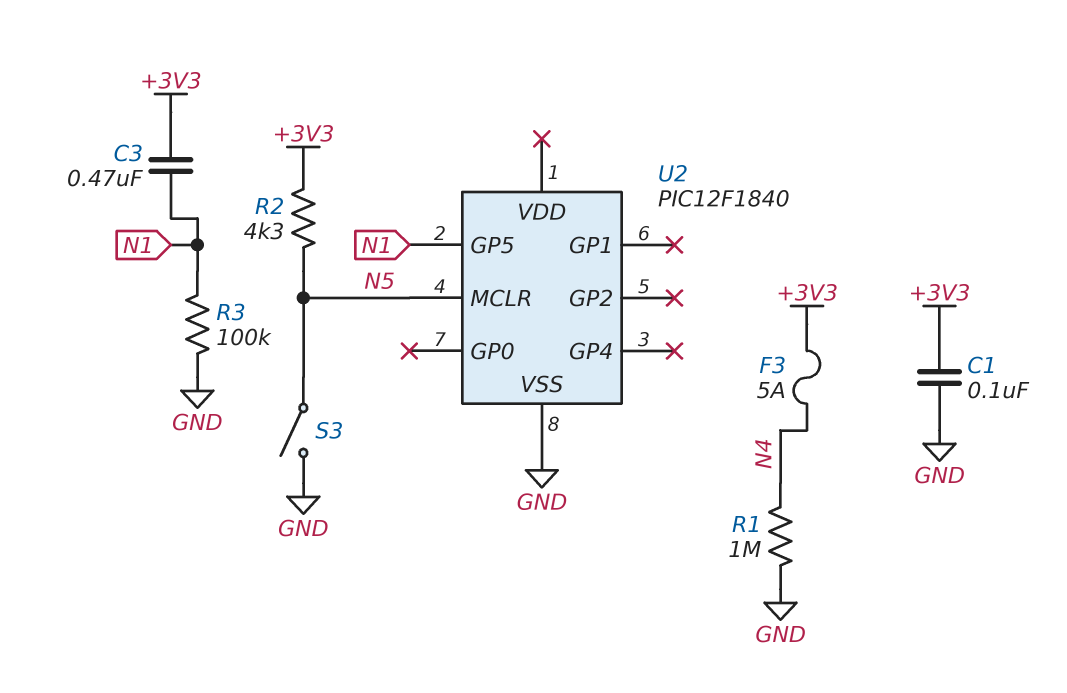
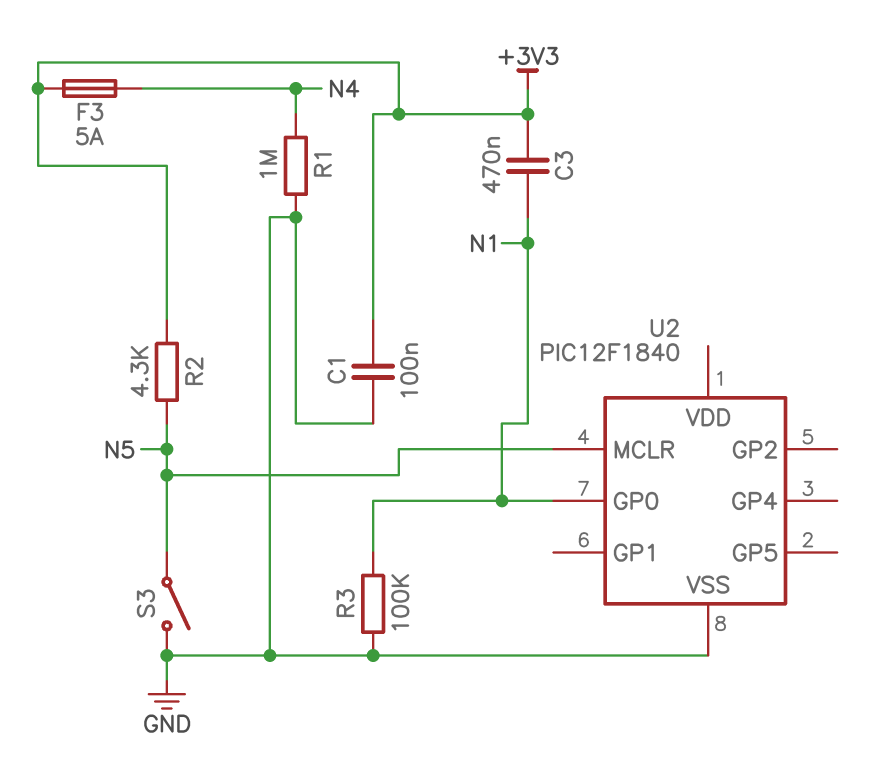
U2 pin GP0: none -> N1
U2 pin GP5: N1 -> none

